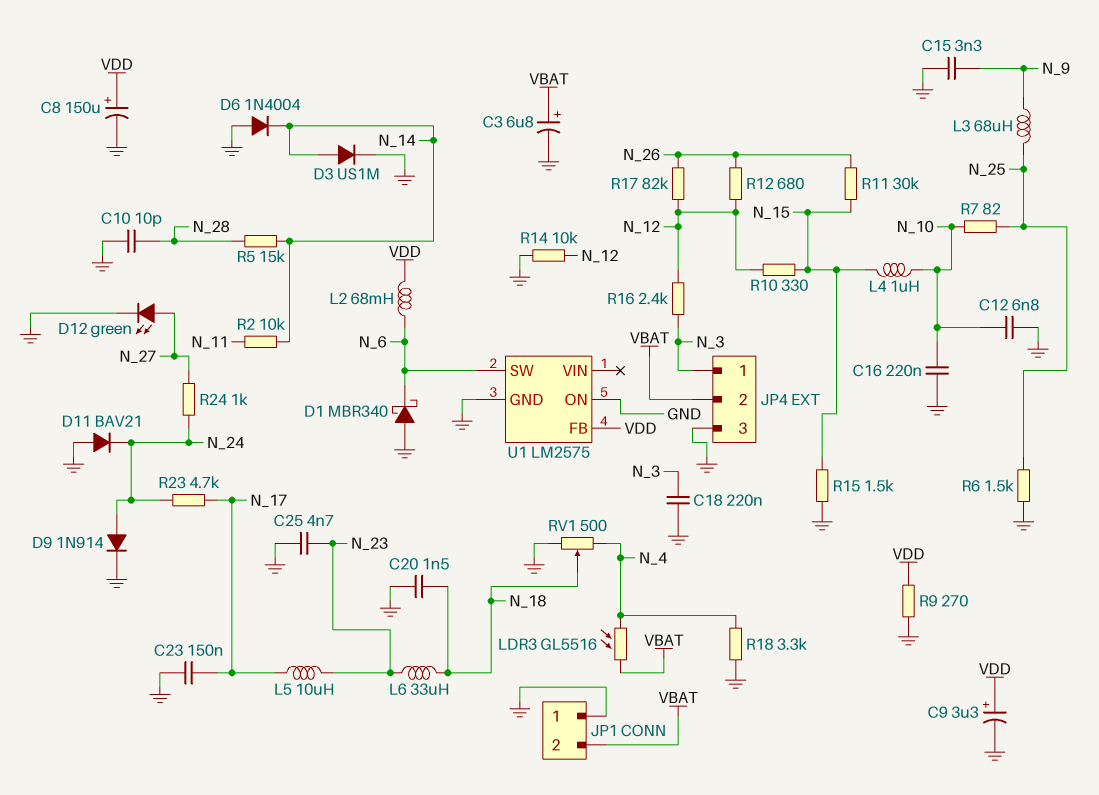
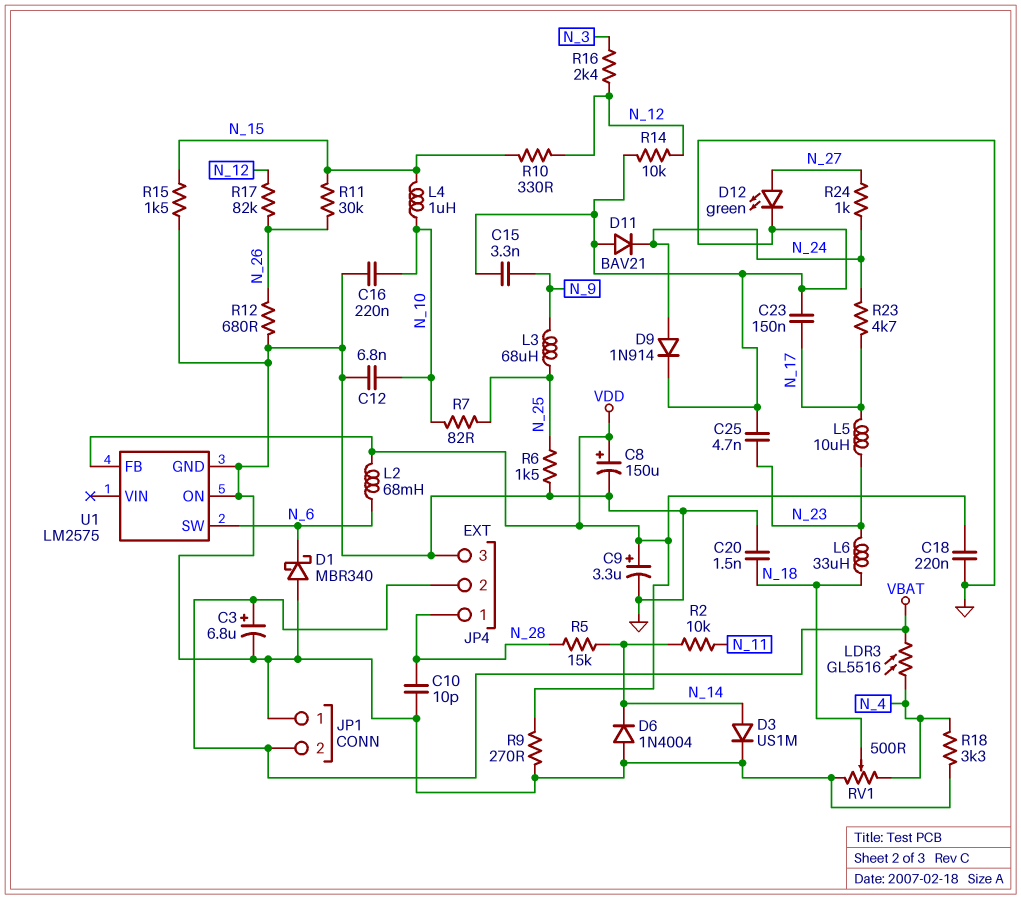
C18: 220nF (GND, N_3) -> 220nF (GND, VDD)
JP4 pin 1: N_3 -> N_28
R12: 680 (N_12, N_26) -> 680 (GND, N_26)

